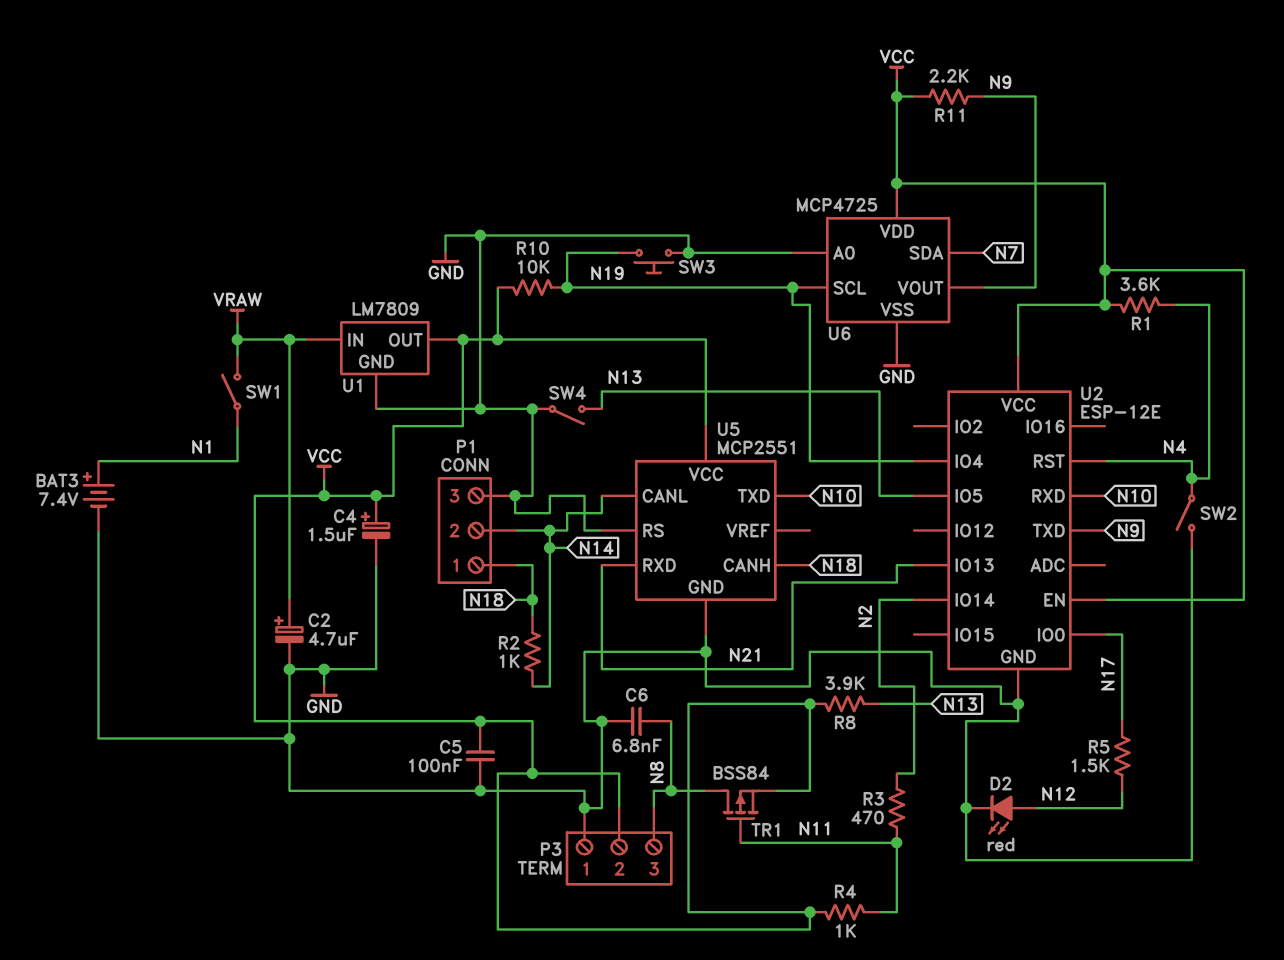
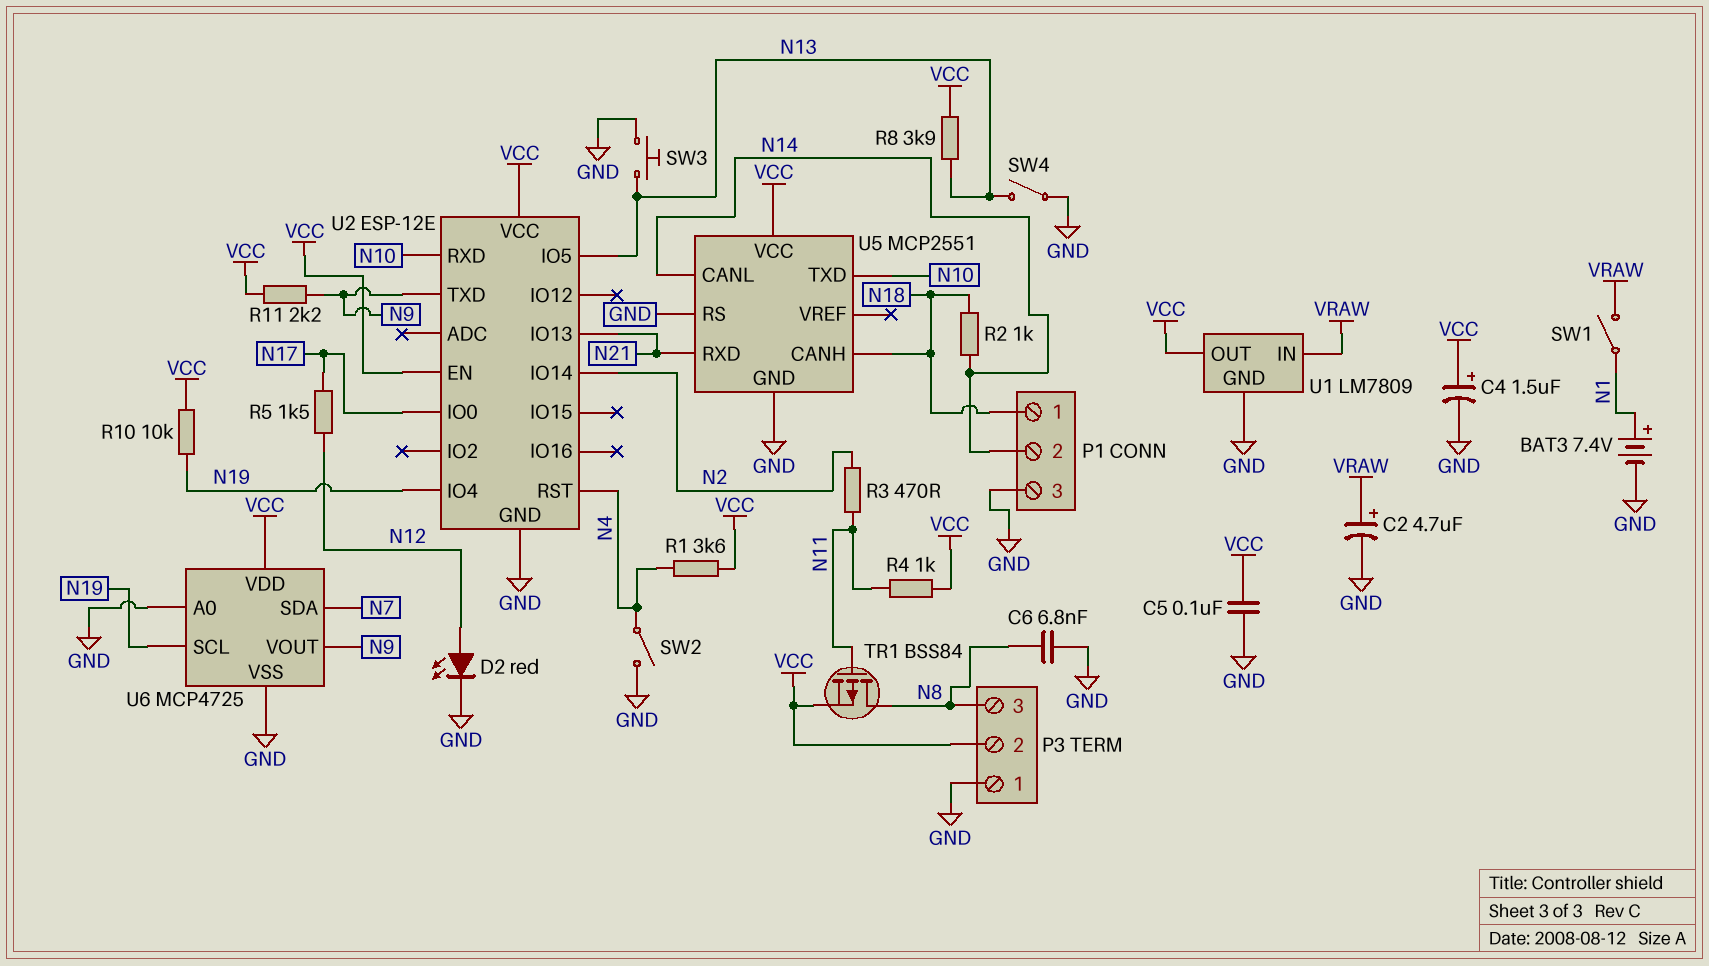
SW3: button (GND, N19) -> button (GND, N13)

